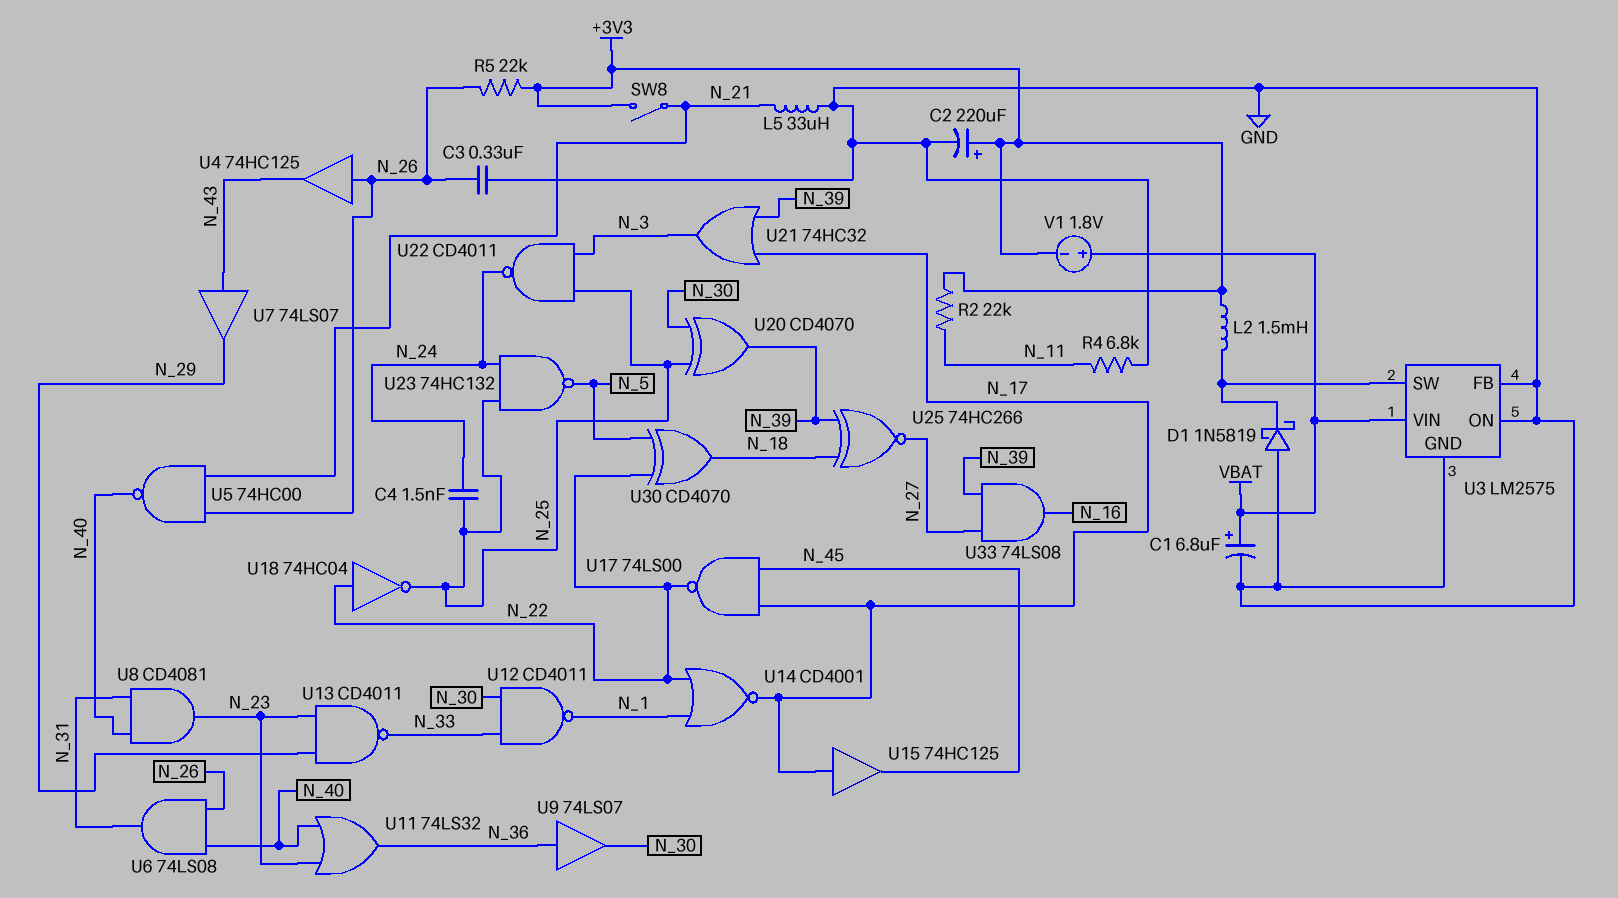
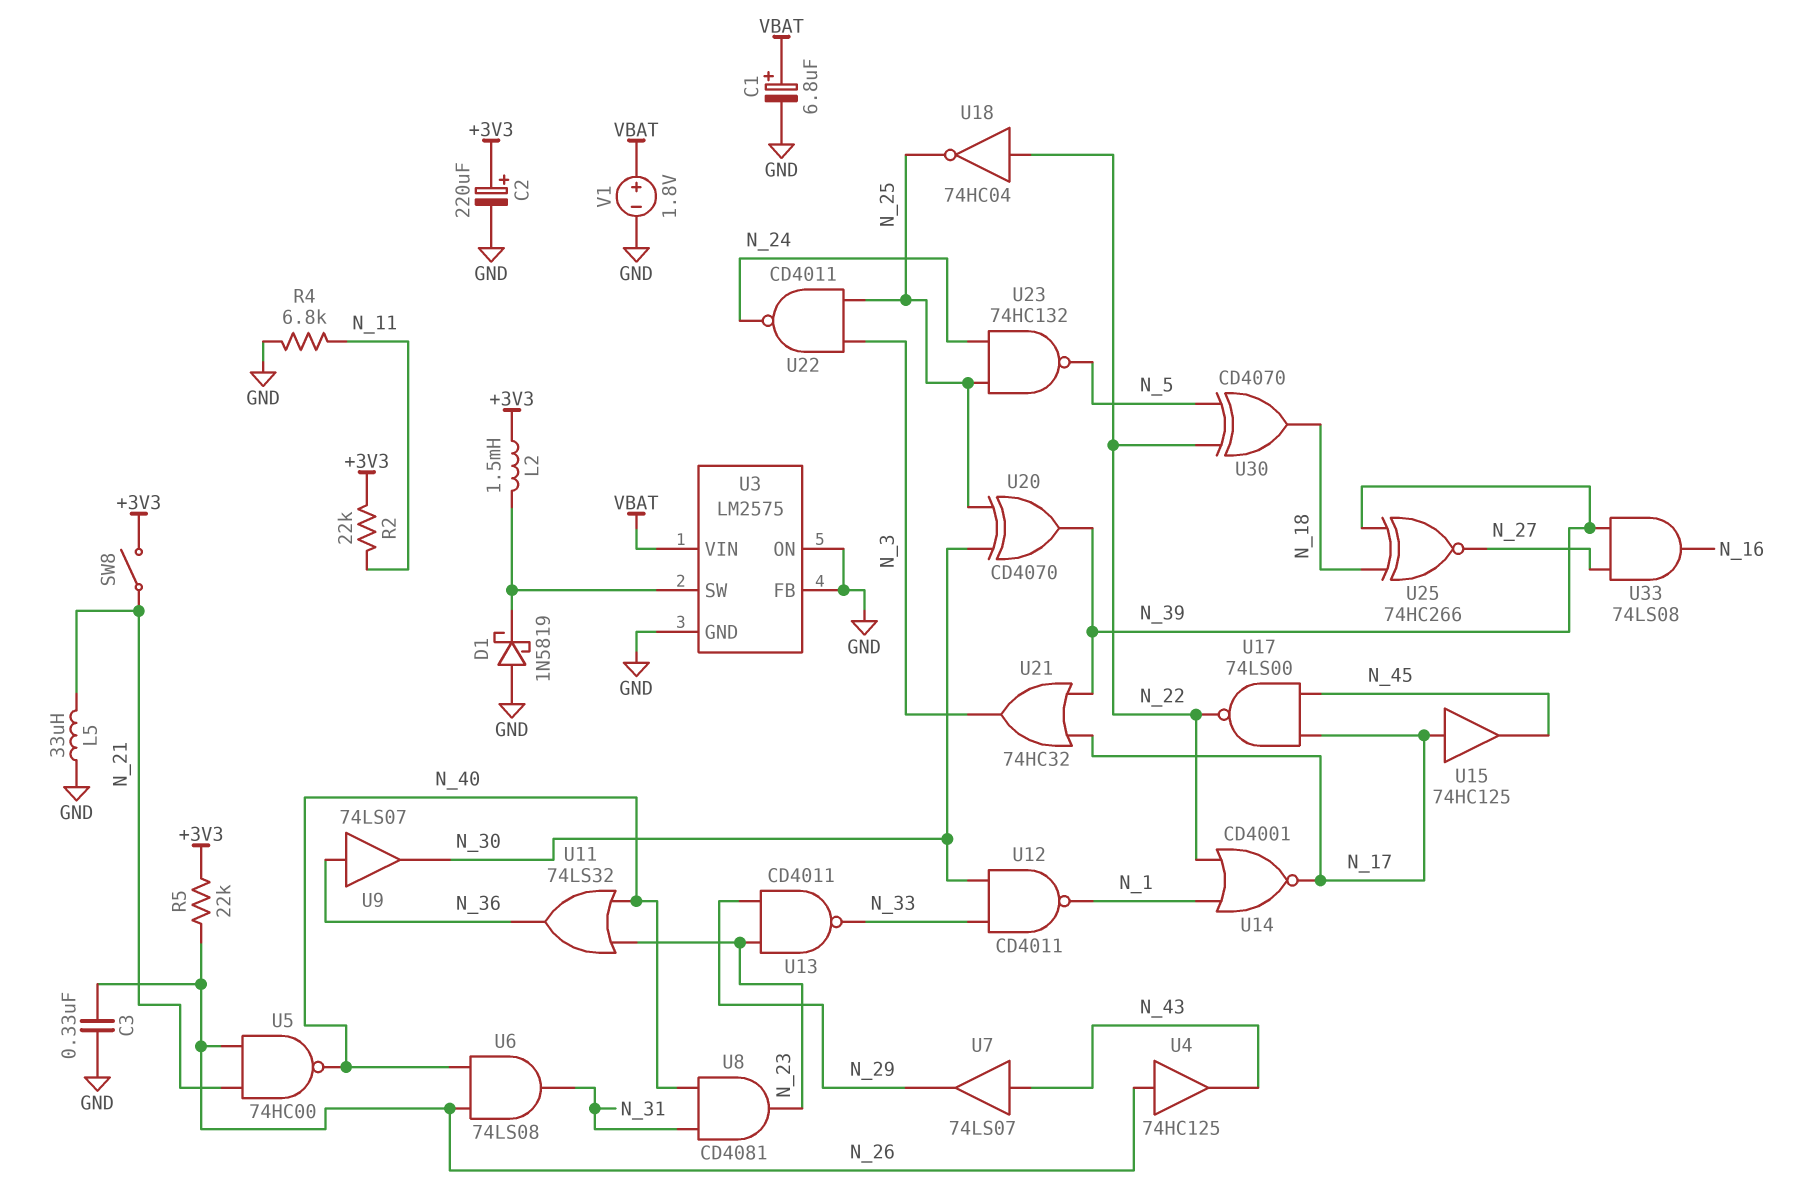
C4: 1.5nF (N_24, N_25) -> none
V1: 1.8V (plus VBAT, minus +3V3) -> 1.8V (plus VBAT, minus GND)

